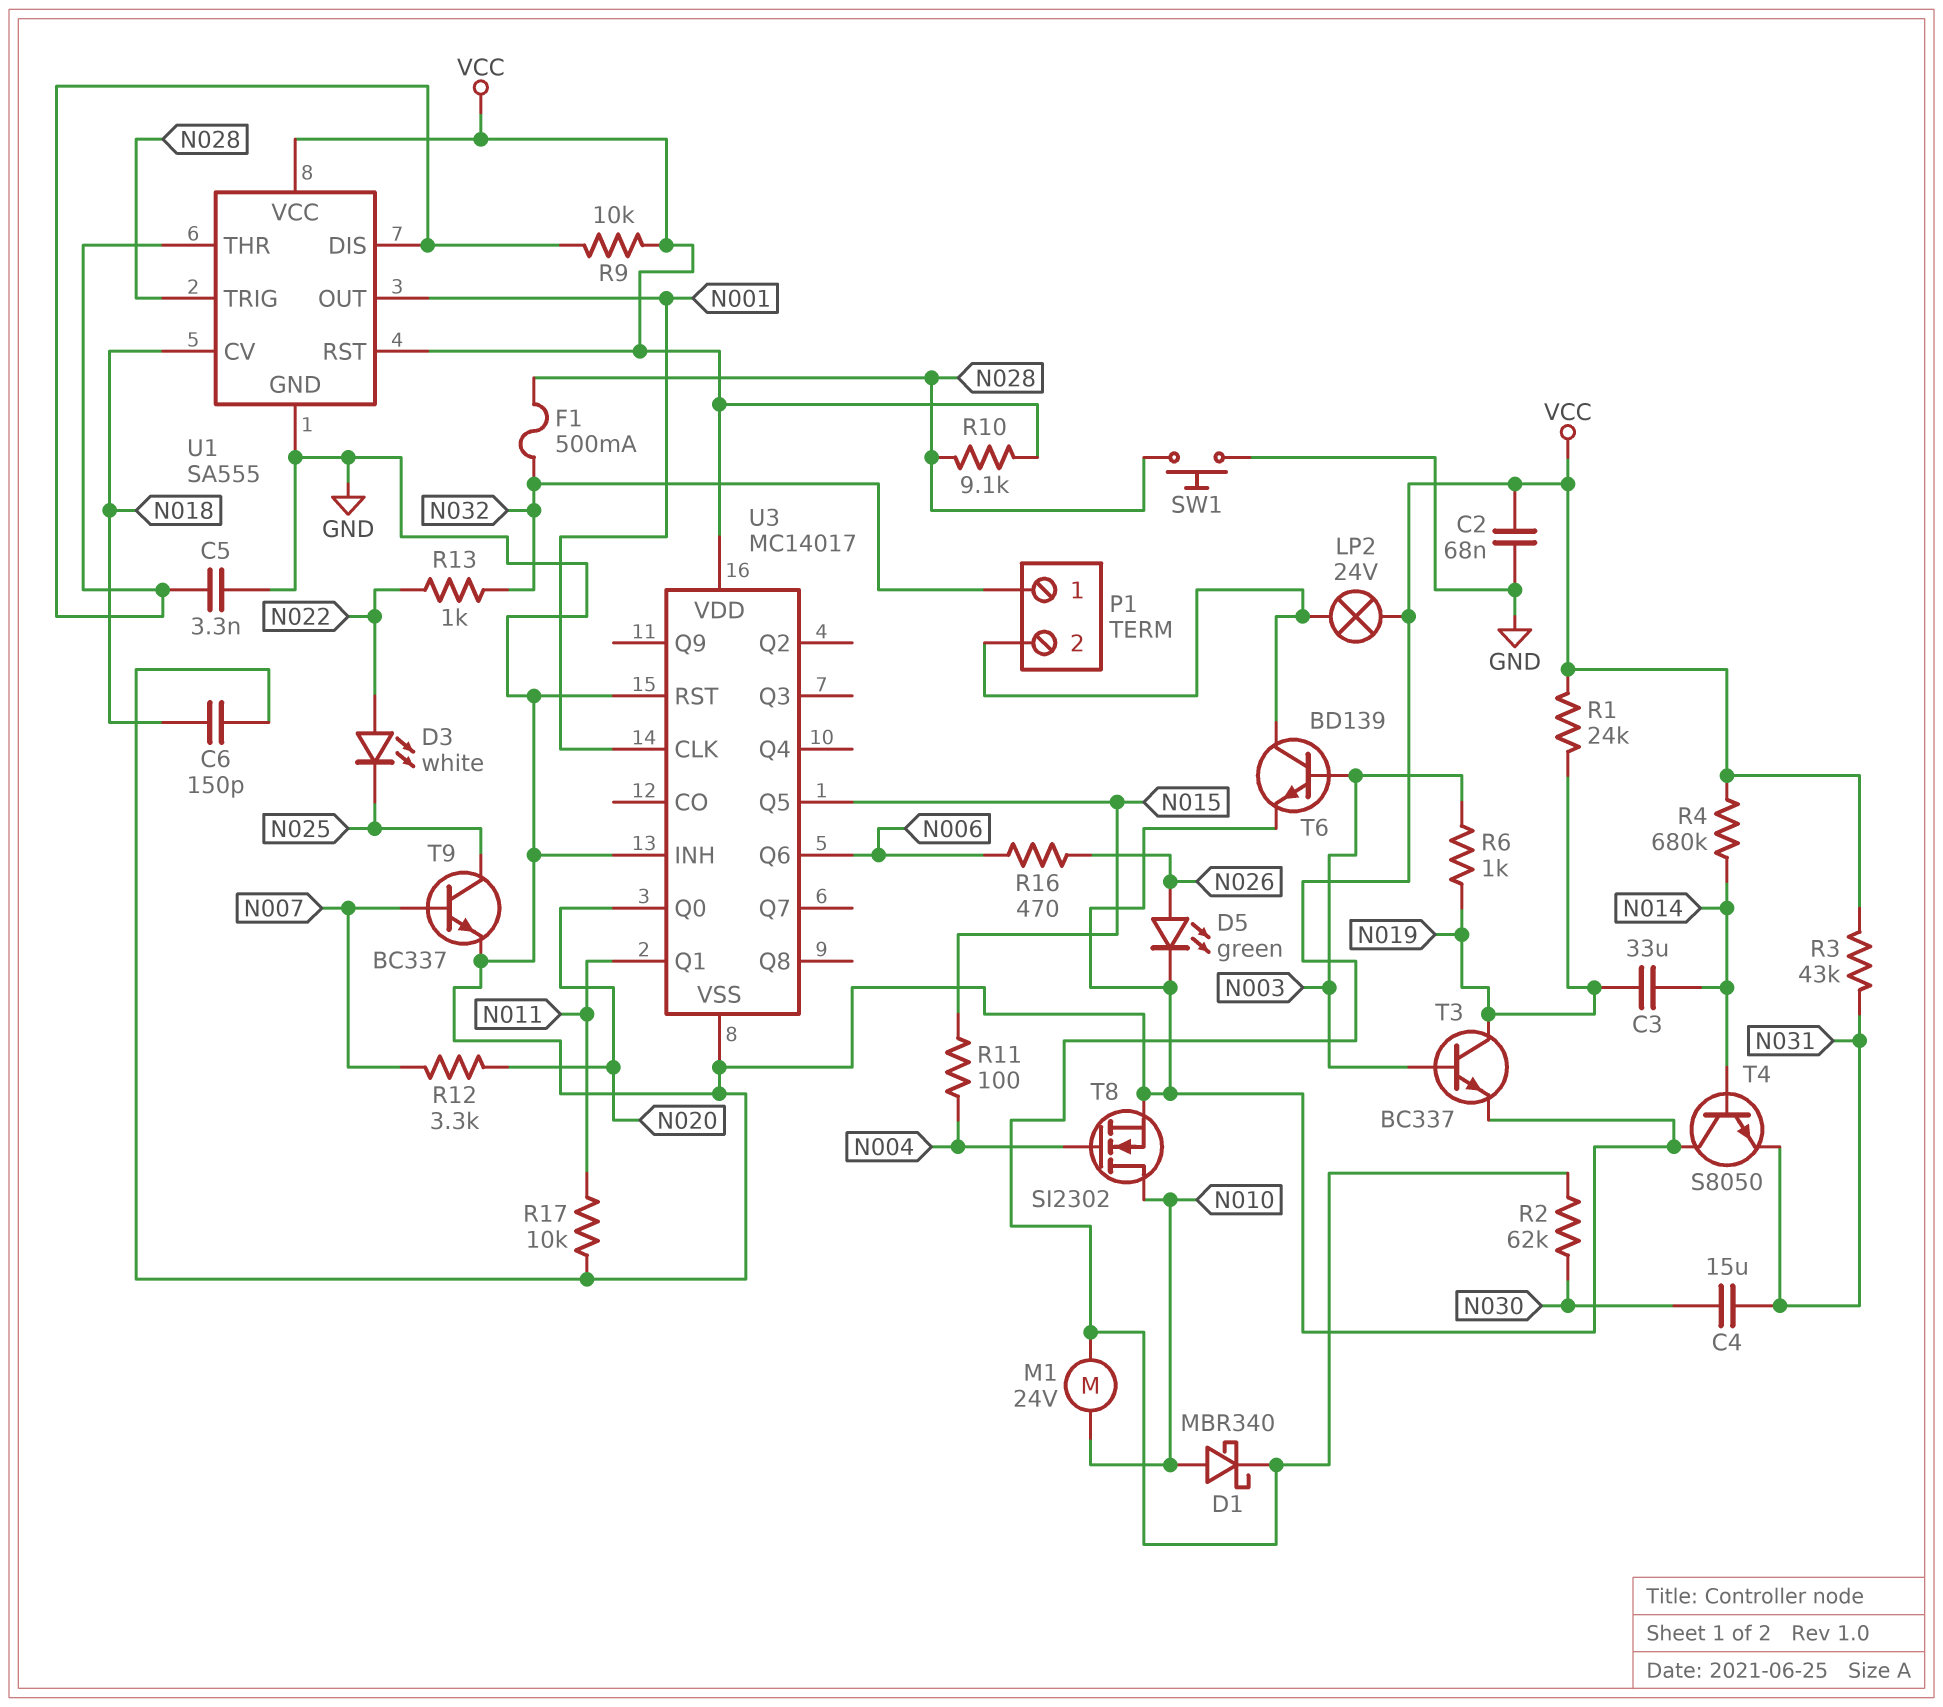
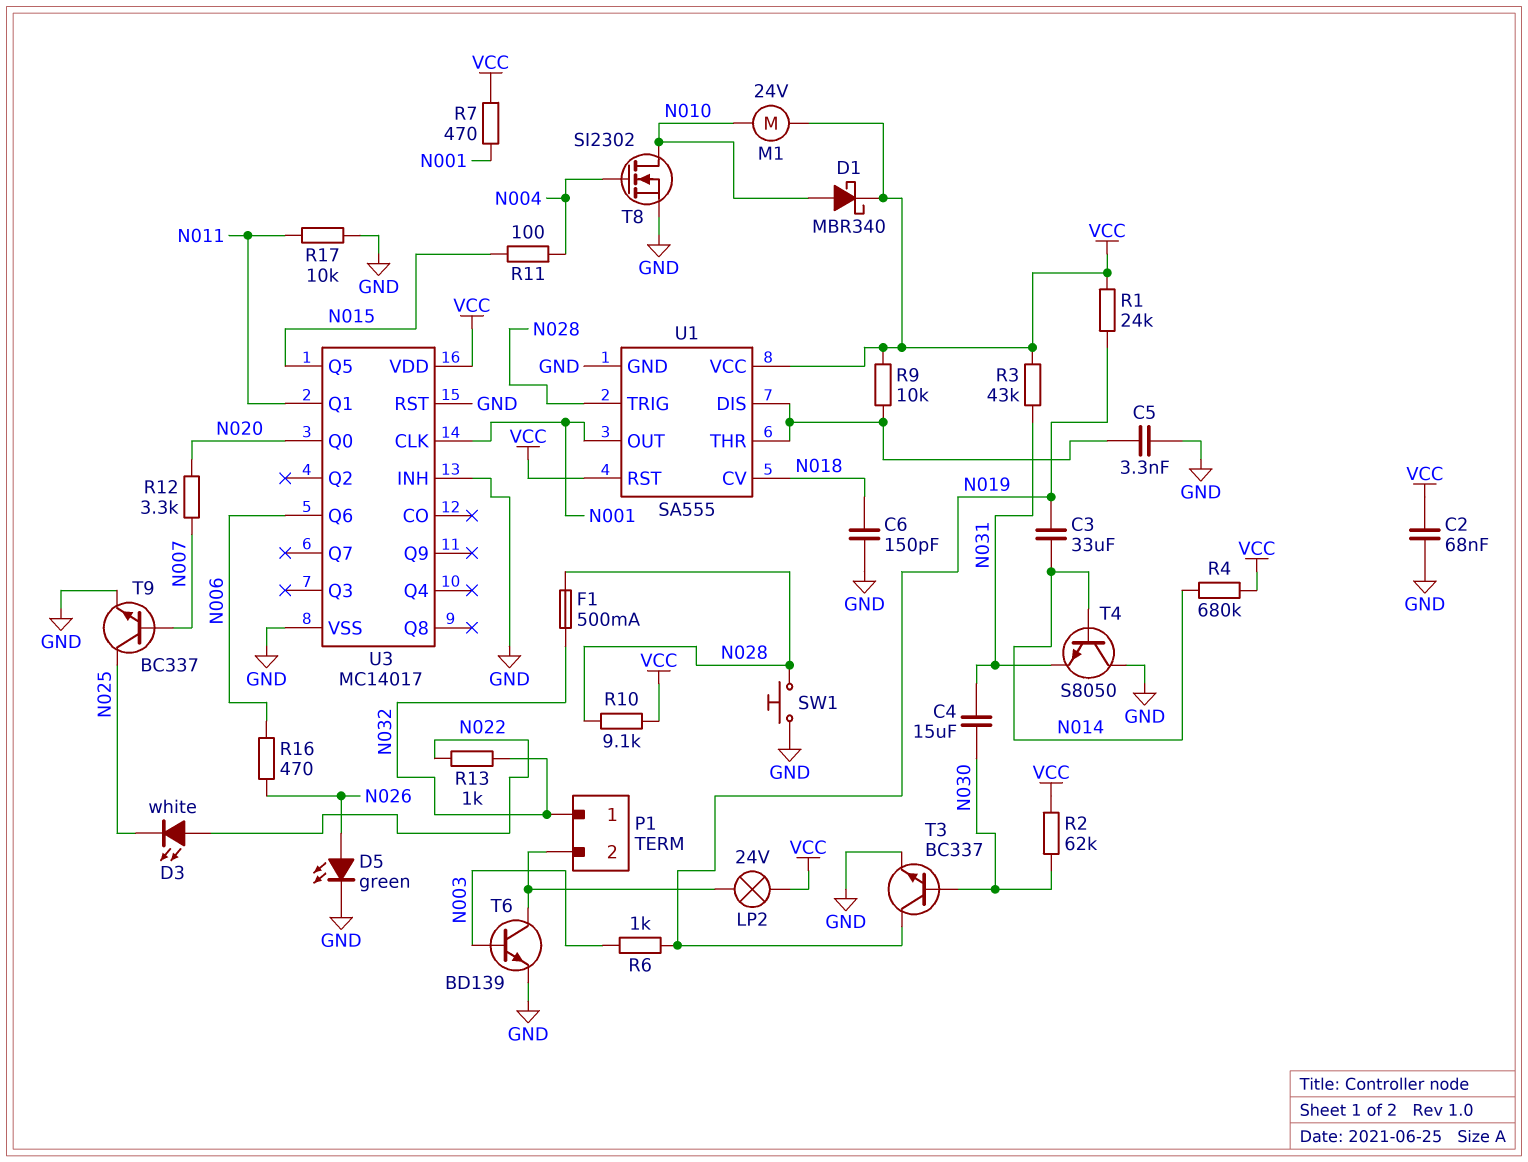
R7: none -> 470 (N001, VCC)
T3: NPN BC337 (B N003, C N019, E GND) -> NPN BC337 (B N030, C N019, E GND)

